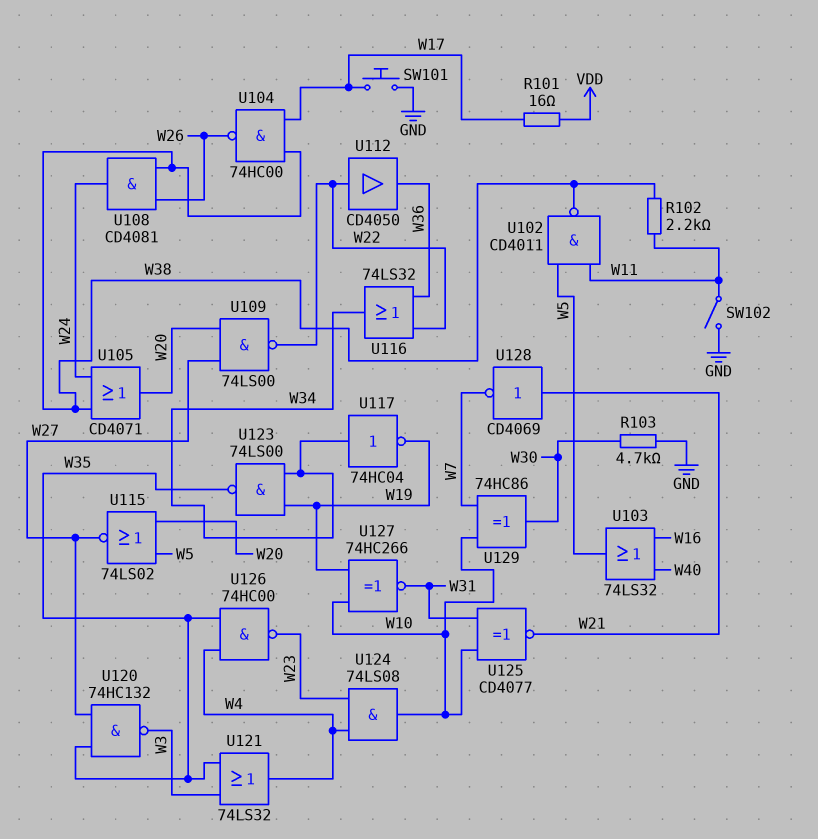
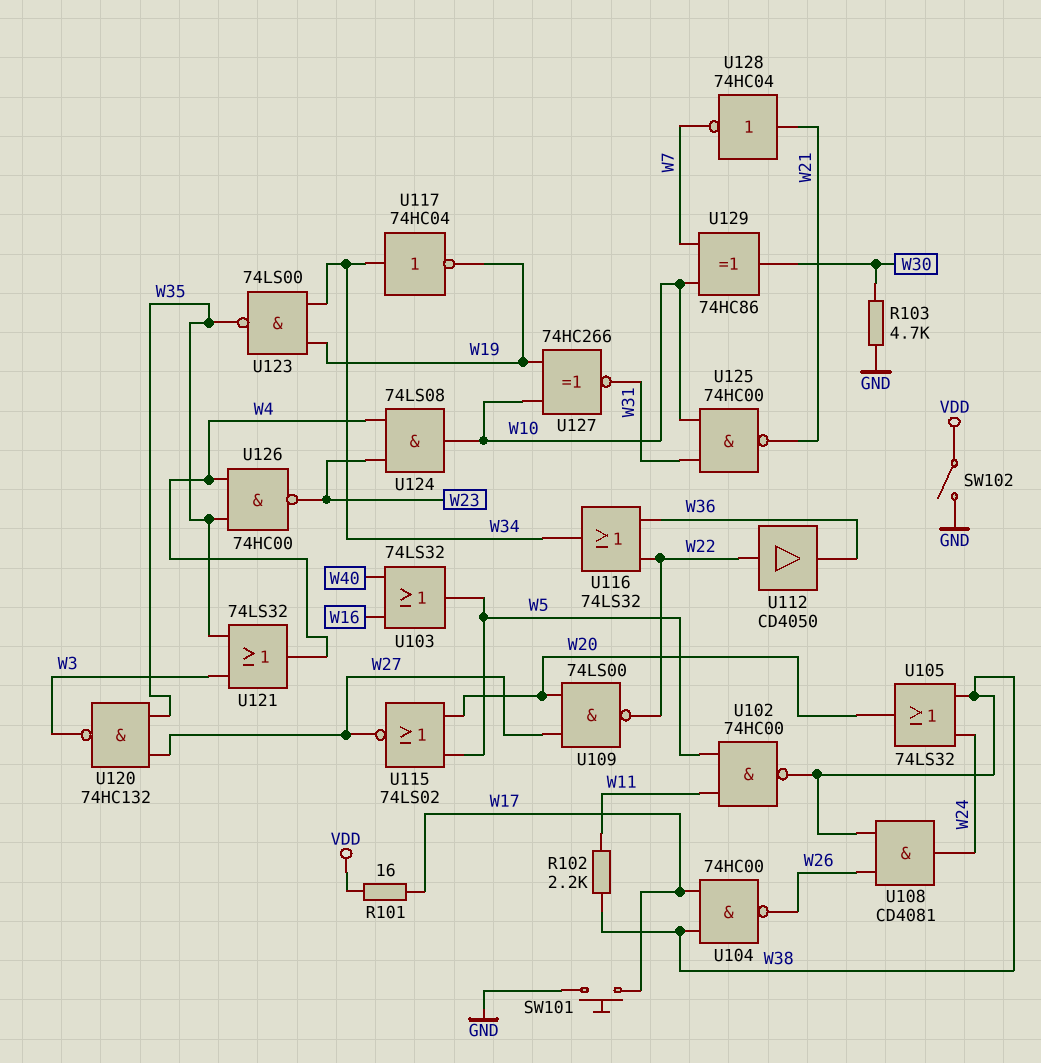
SW102: switch (GND, W11) -> switch (GND, VDD)
U102: NAND CD4011 (in W5, in W11, out W38) -> NAND 74HC00 (in W5, in W11, out W38)
U105: OR CD4071 (in W24, in W38, out W20) -> OR 74LS32 (in W24, in W38, out W20)
U125: XNOR CD4077 (in W10, in W31, out W21) -> NAND 74HC00 (in W10, in W31, out W21)
U128: NOT CD4069 (in W21, out W7) -> NOT 74HC04 (in W21, out W7)

